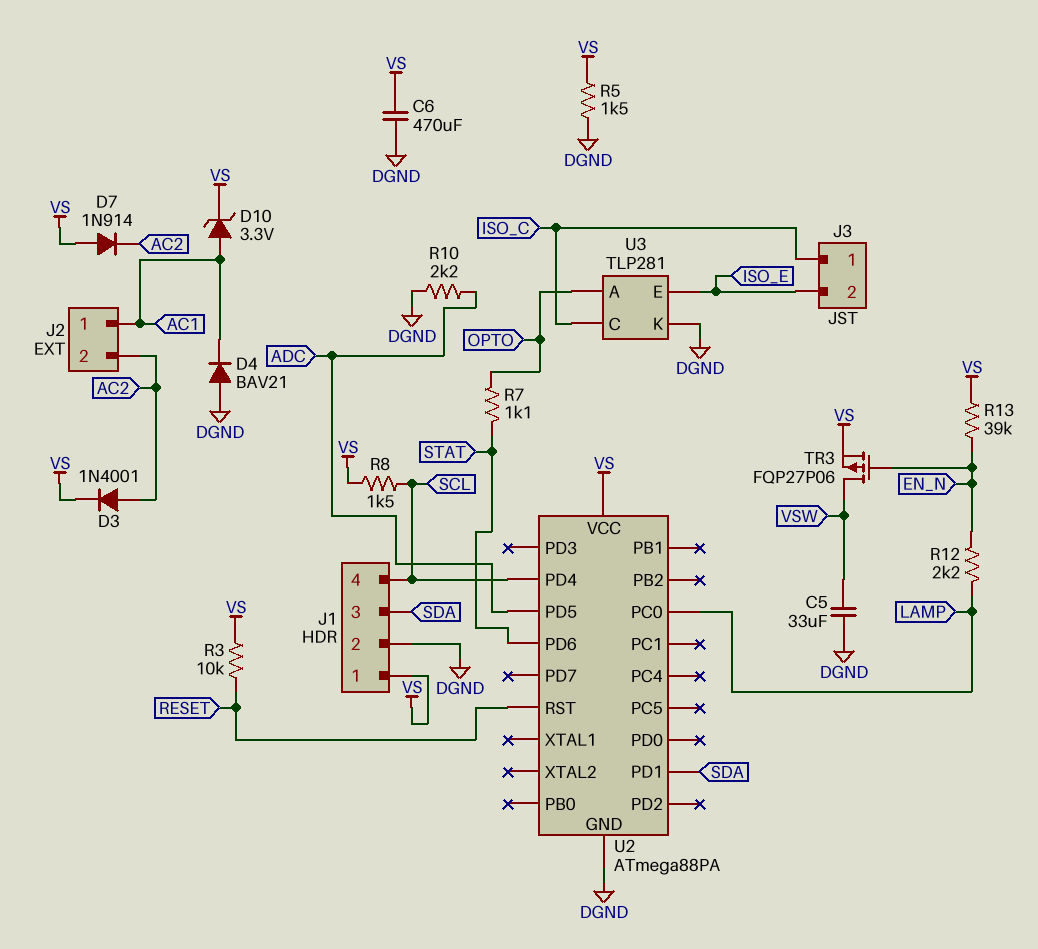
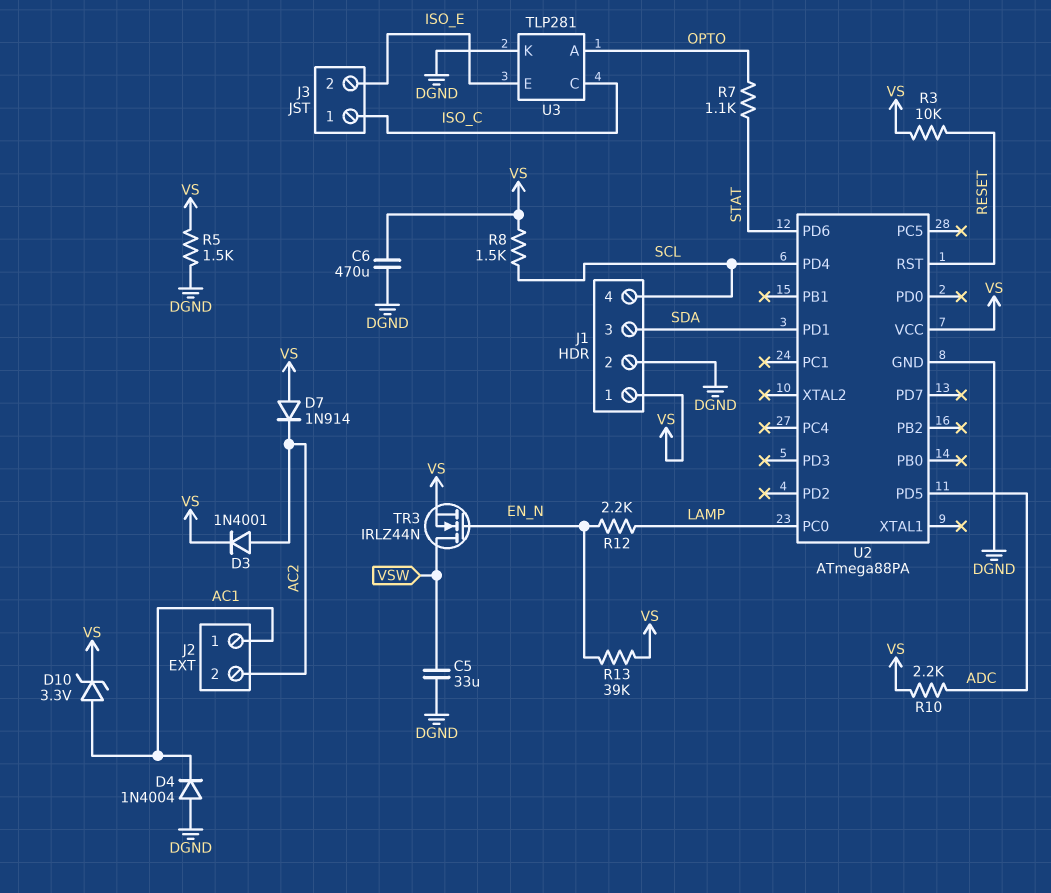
D4: diode BAV21 (A DGND, K AC1) -> diode 1N4004 (A DGND, K AC1)
R10: 2.2k (ADC, DGND) -> 2.2k (ADC, VS)
TR3: PMOS FQP27P06 (G EN_N, D VSW, S VS) -> NMOS IRLZ44N (G EN_N, D VSW, S VS)

